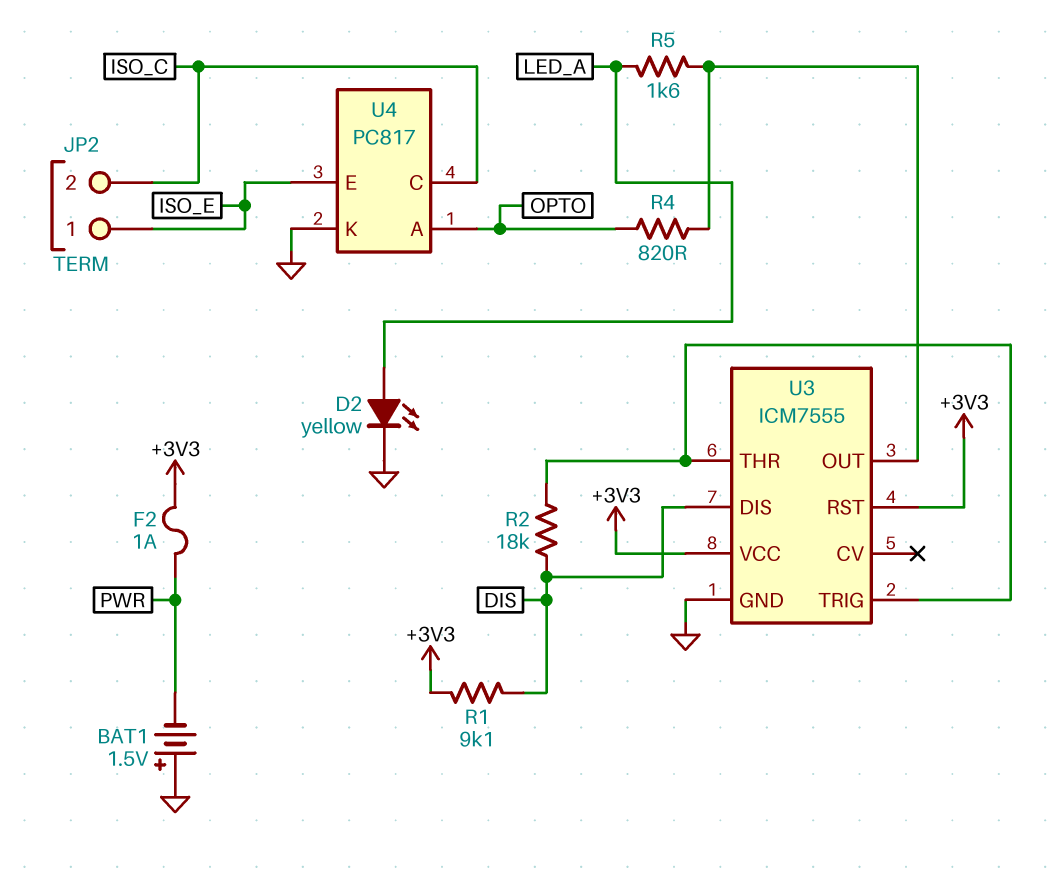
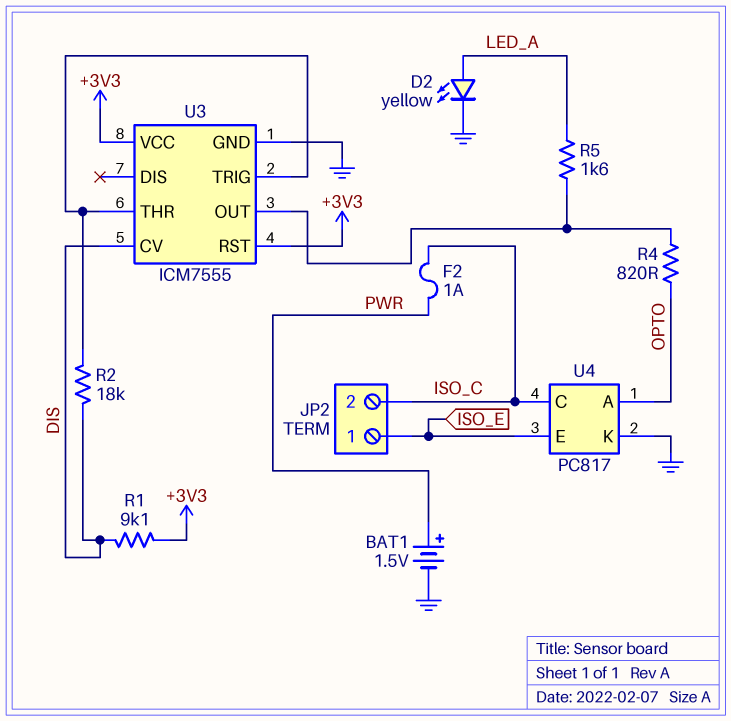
BAT1: 1.5V (plus GND, minus PWR) -> 1.5V (plus PWR, minus GND)
F2: 1A (+3V3, PWR) -> 1A (ISO_C, PWR)
U3 pin CV: none -> DIS
U3 pin DIS: DIS -> none

